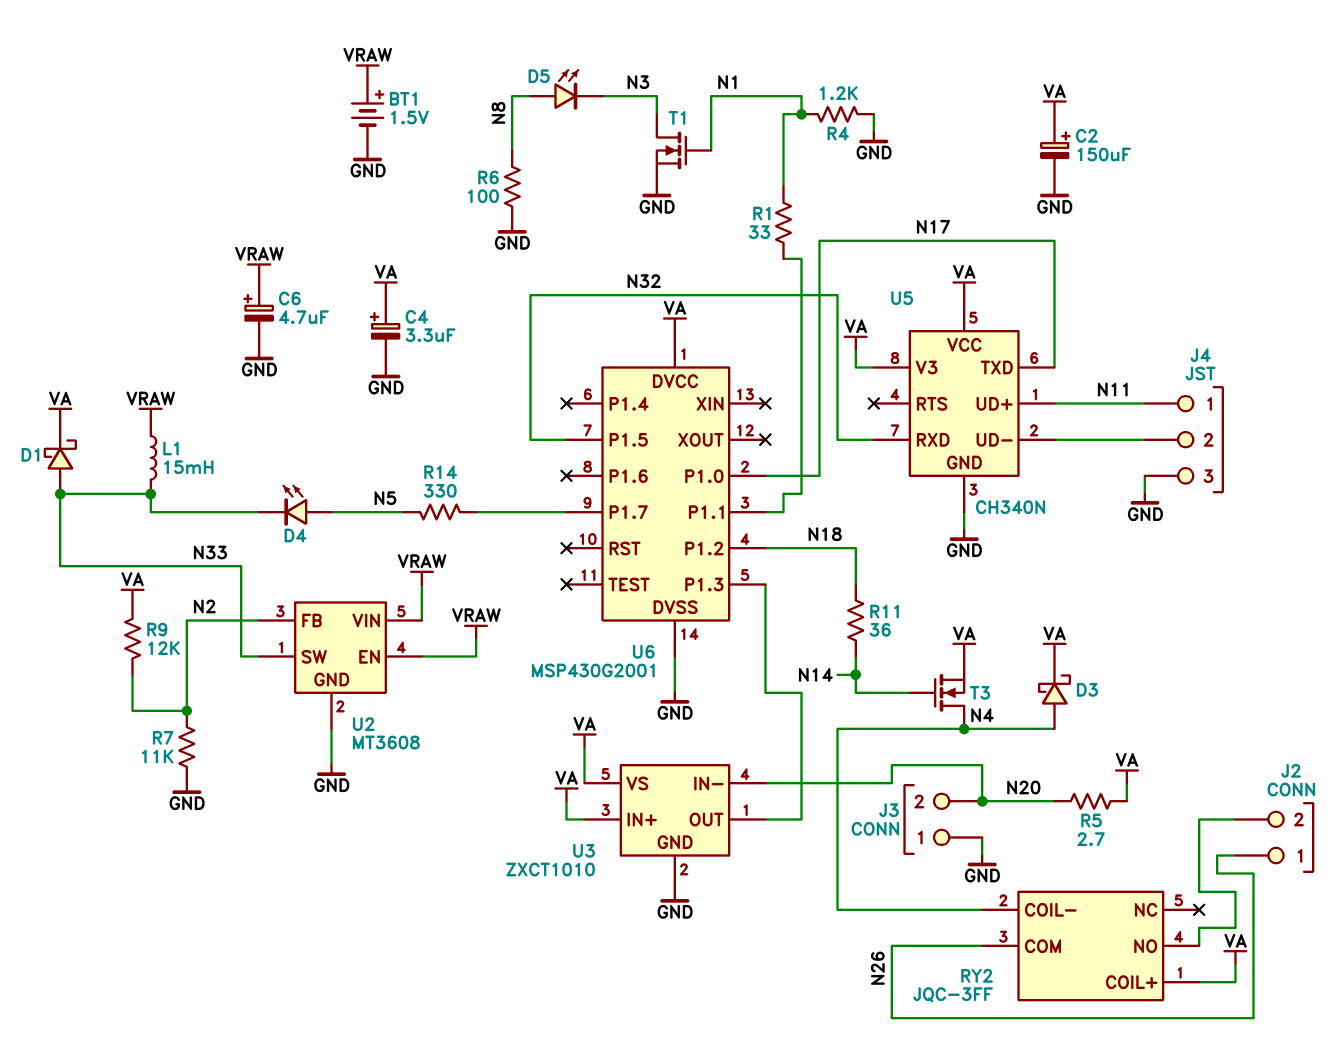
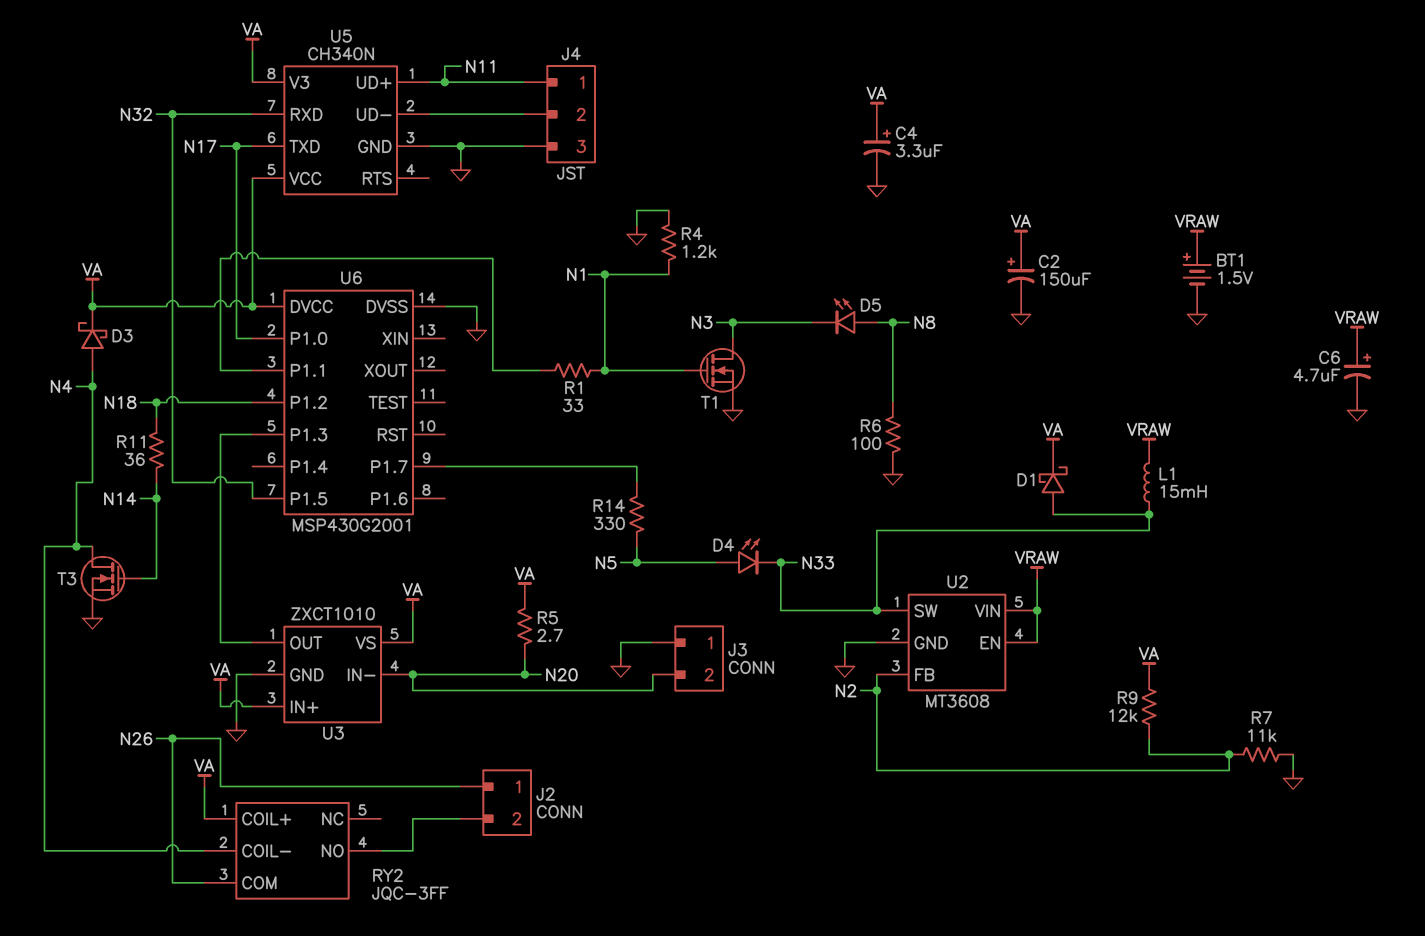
T3: NMOS (G N14, D N4, S VA) -> NMOS (G N14, D N4, S GND)

